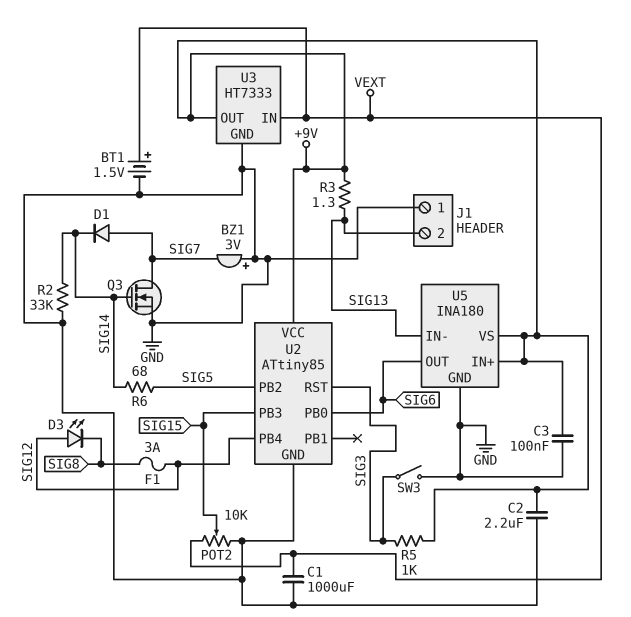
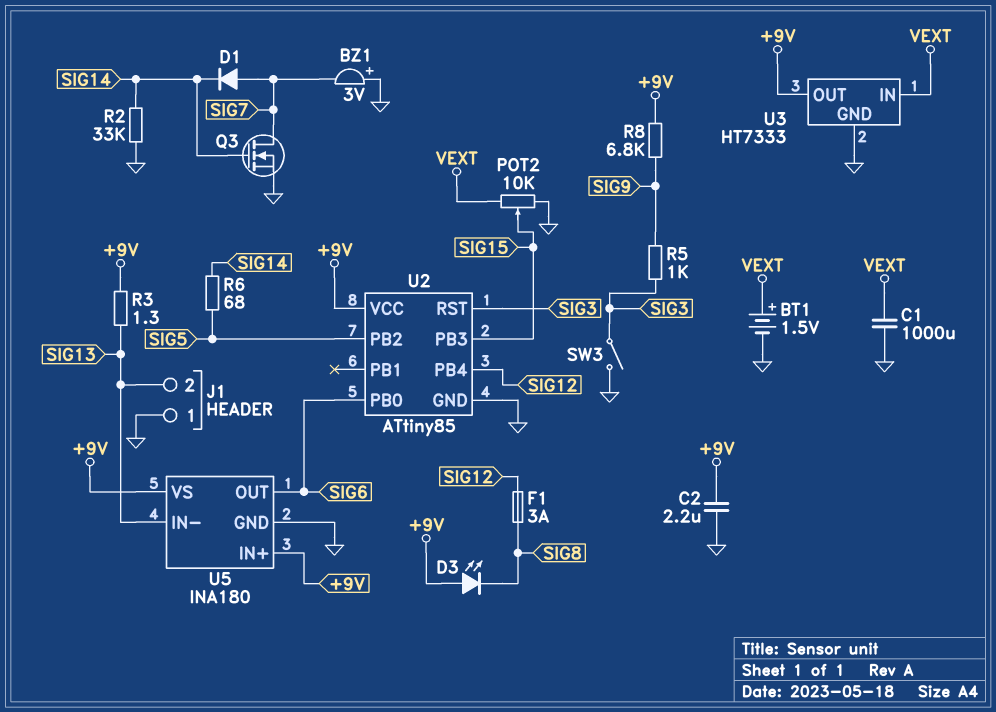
C3: 100nF (+9V, GND) -> none
D3: LED (A SIG12, K SIG8) -> LED (A +9V, K SIG8)
R5: 1k (+9V, SIG3) -> 1k (SIG3, SIG9)
R8: none -> 6.8k (+9V, SIG9)

